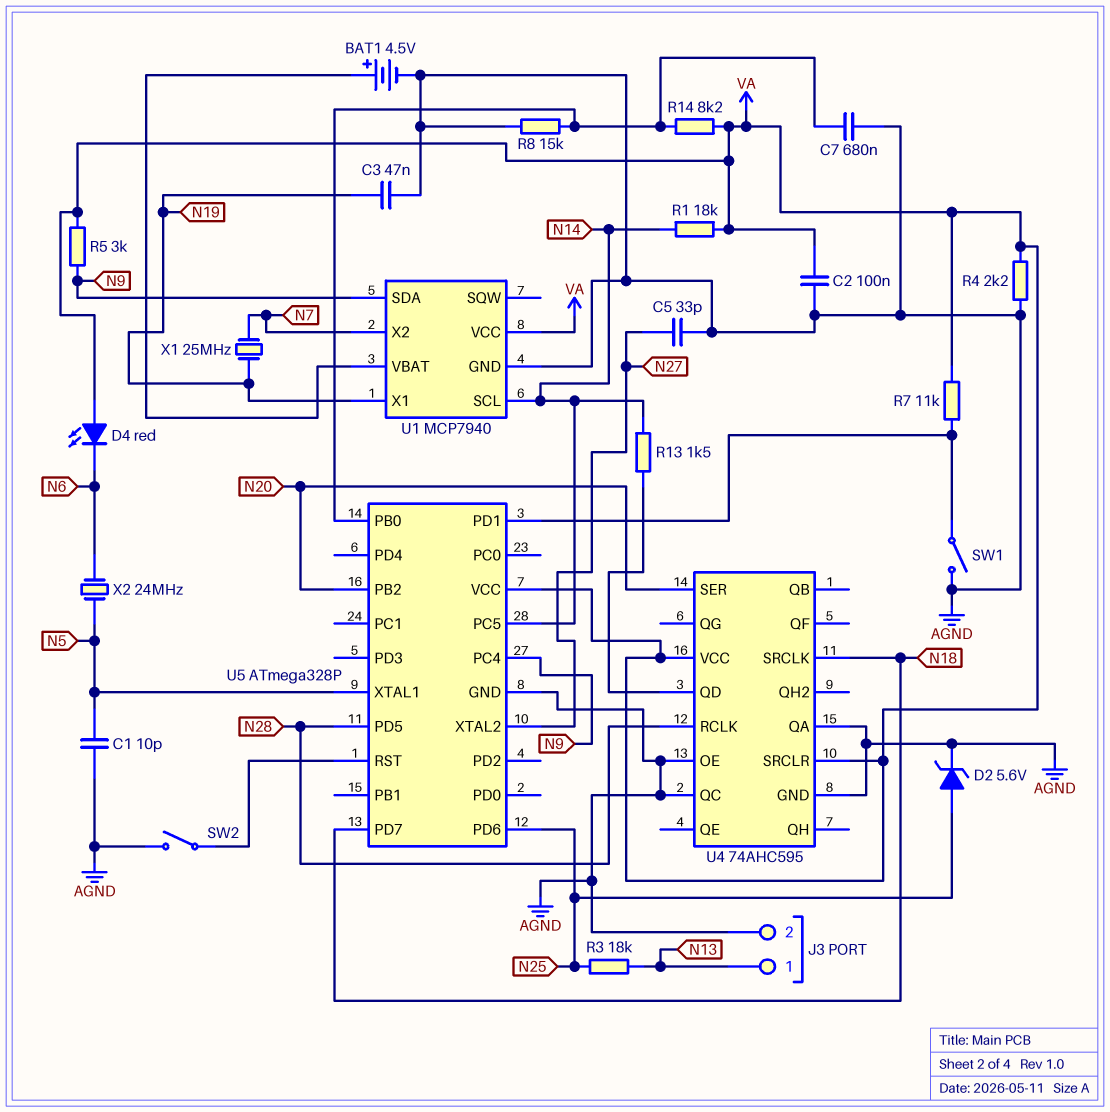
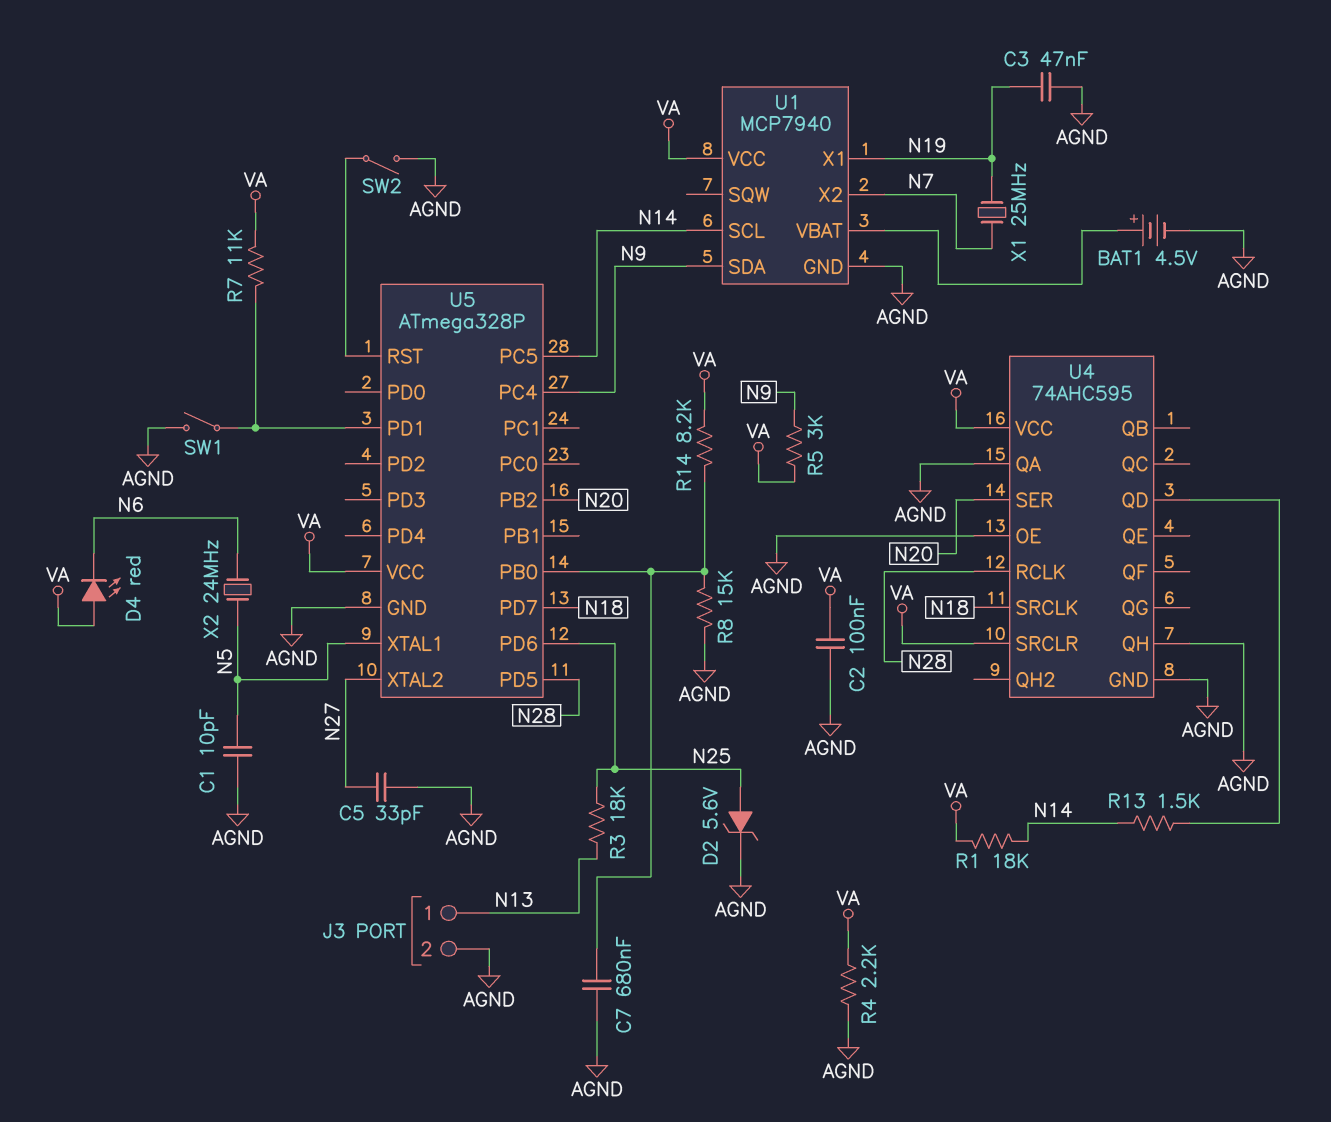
U4 pin QC: AGND -> none
U4 pin QH: none -> AGND

